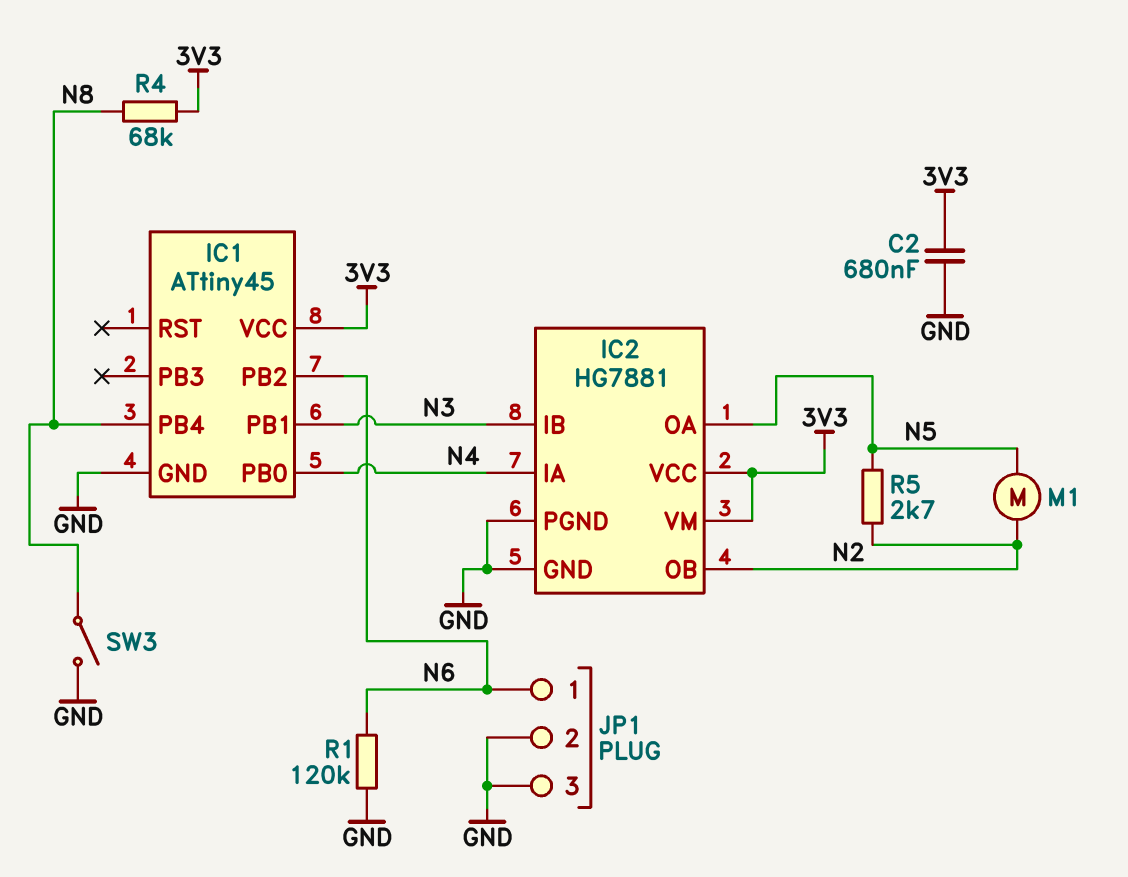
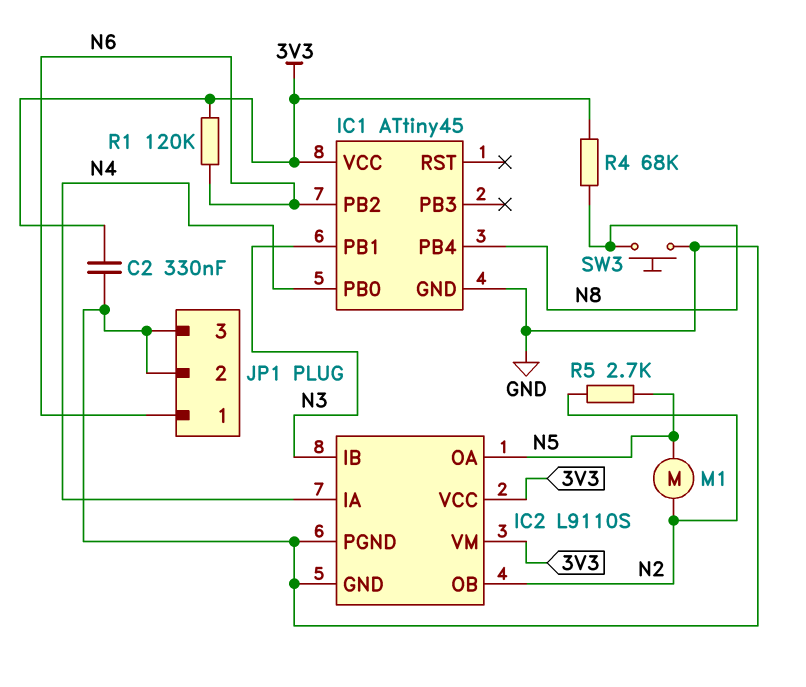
C2: 680nF (3V3, GND) -> 330nF (3V3, GND)
IC2: HG7881 -> L9110S
R1: 120k (GND, N6) -> 120k (3V3, N6)
SW3: switch (GND, N8) -> button (GND, N8)

